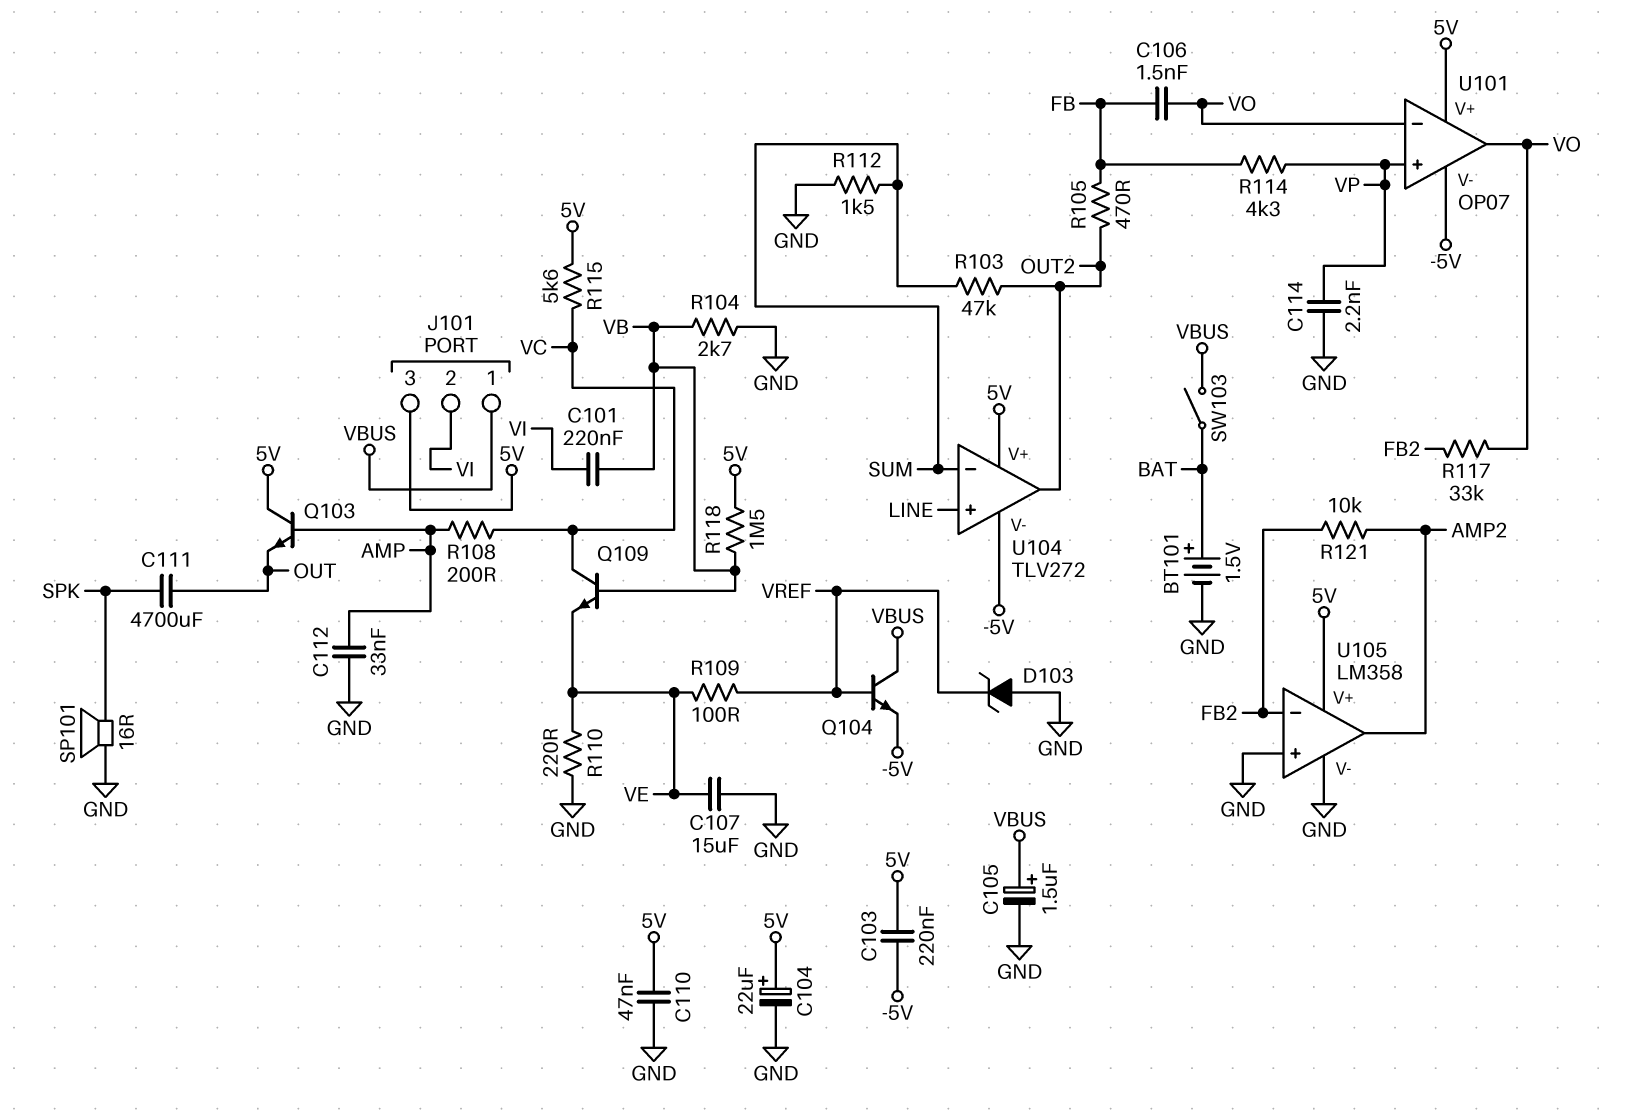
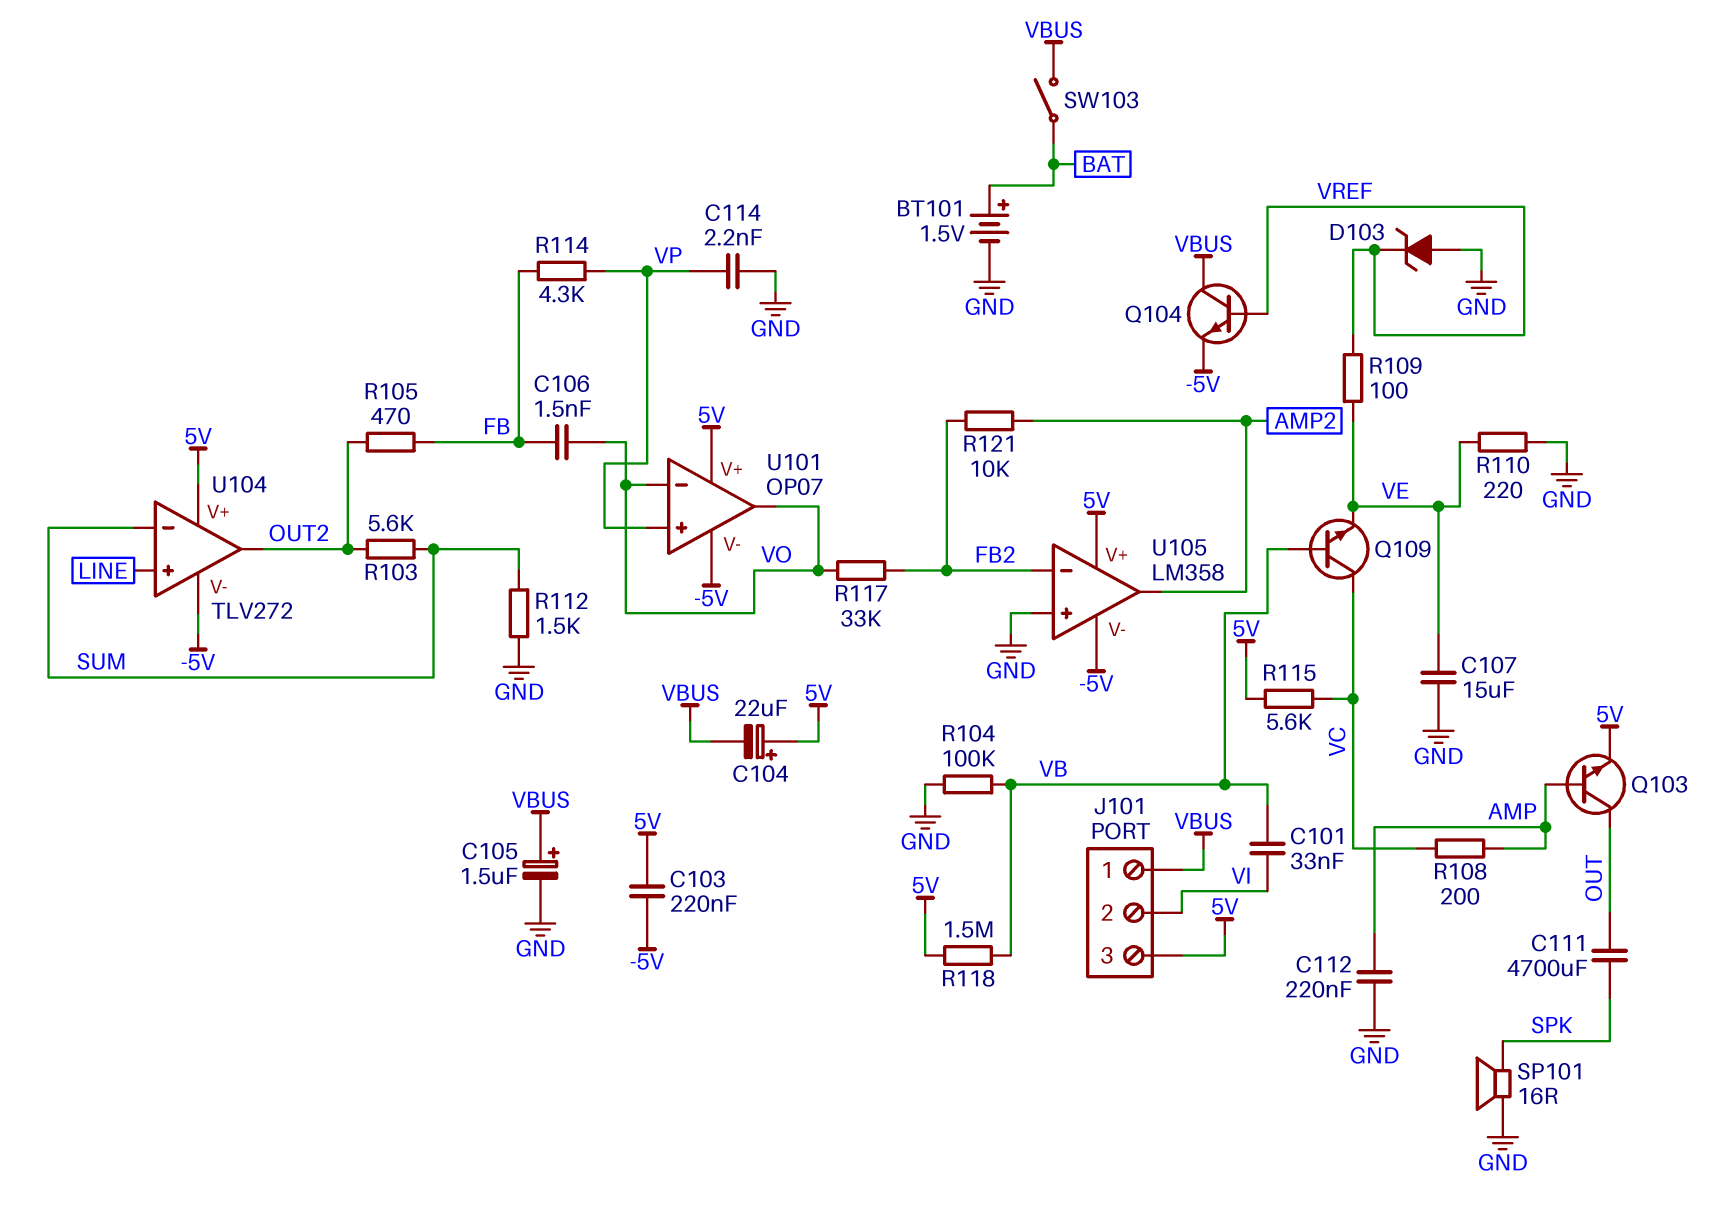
C101: 220nF (VB, VI) -> 33nF (VB, VI)
C104: 22uF (plus 5V, minus GND) -> 22uF (plus 5V, minus VBUS)
C110: 47nF (5V, GND) -> none
C112: 33nF (AMP, GND) -> 220nF (AMP, GND)
Q103: NPN (B AMP, C 5V, E OUT) -> NPN (B AMP, C OUT, E 5V)
R103: 47k (OUT2, SUM) -> 5.6k (OUT2, SUM)
R104: 2.7k (GND, VB) -> 100k (GND, VB)
U105 pin V-: GND -> -5V

